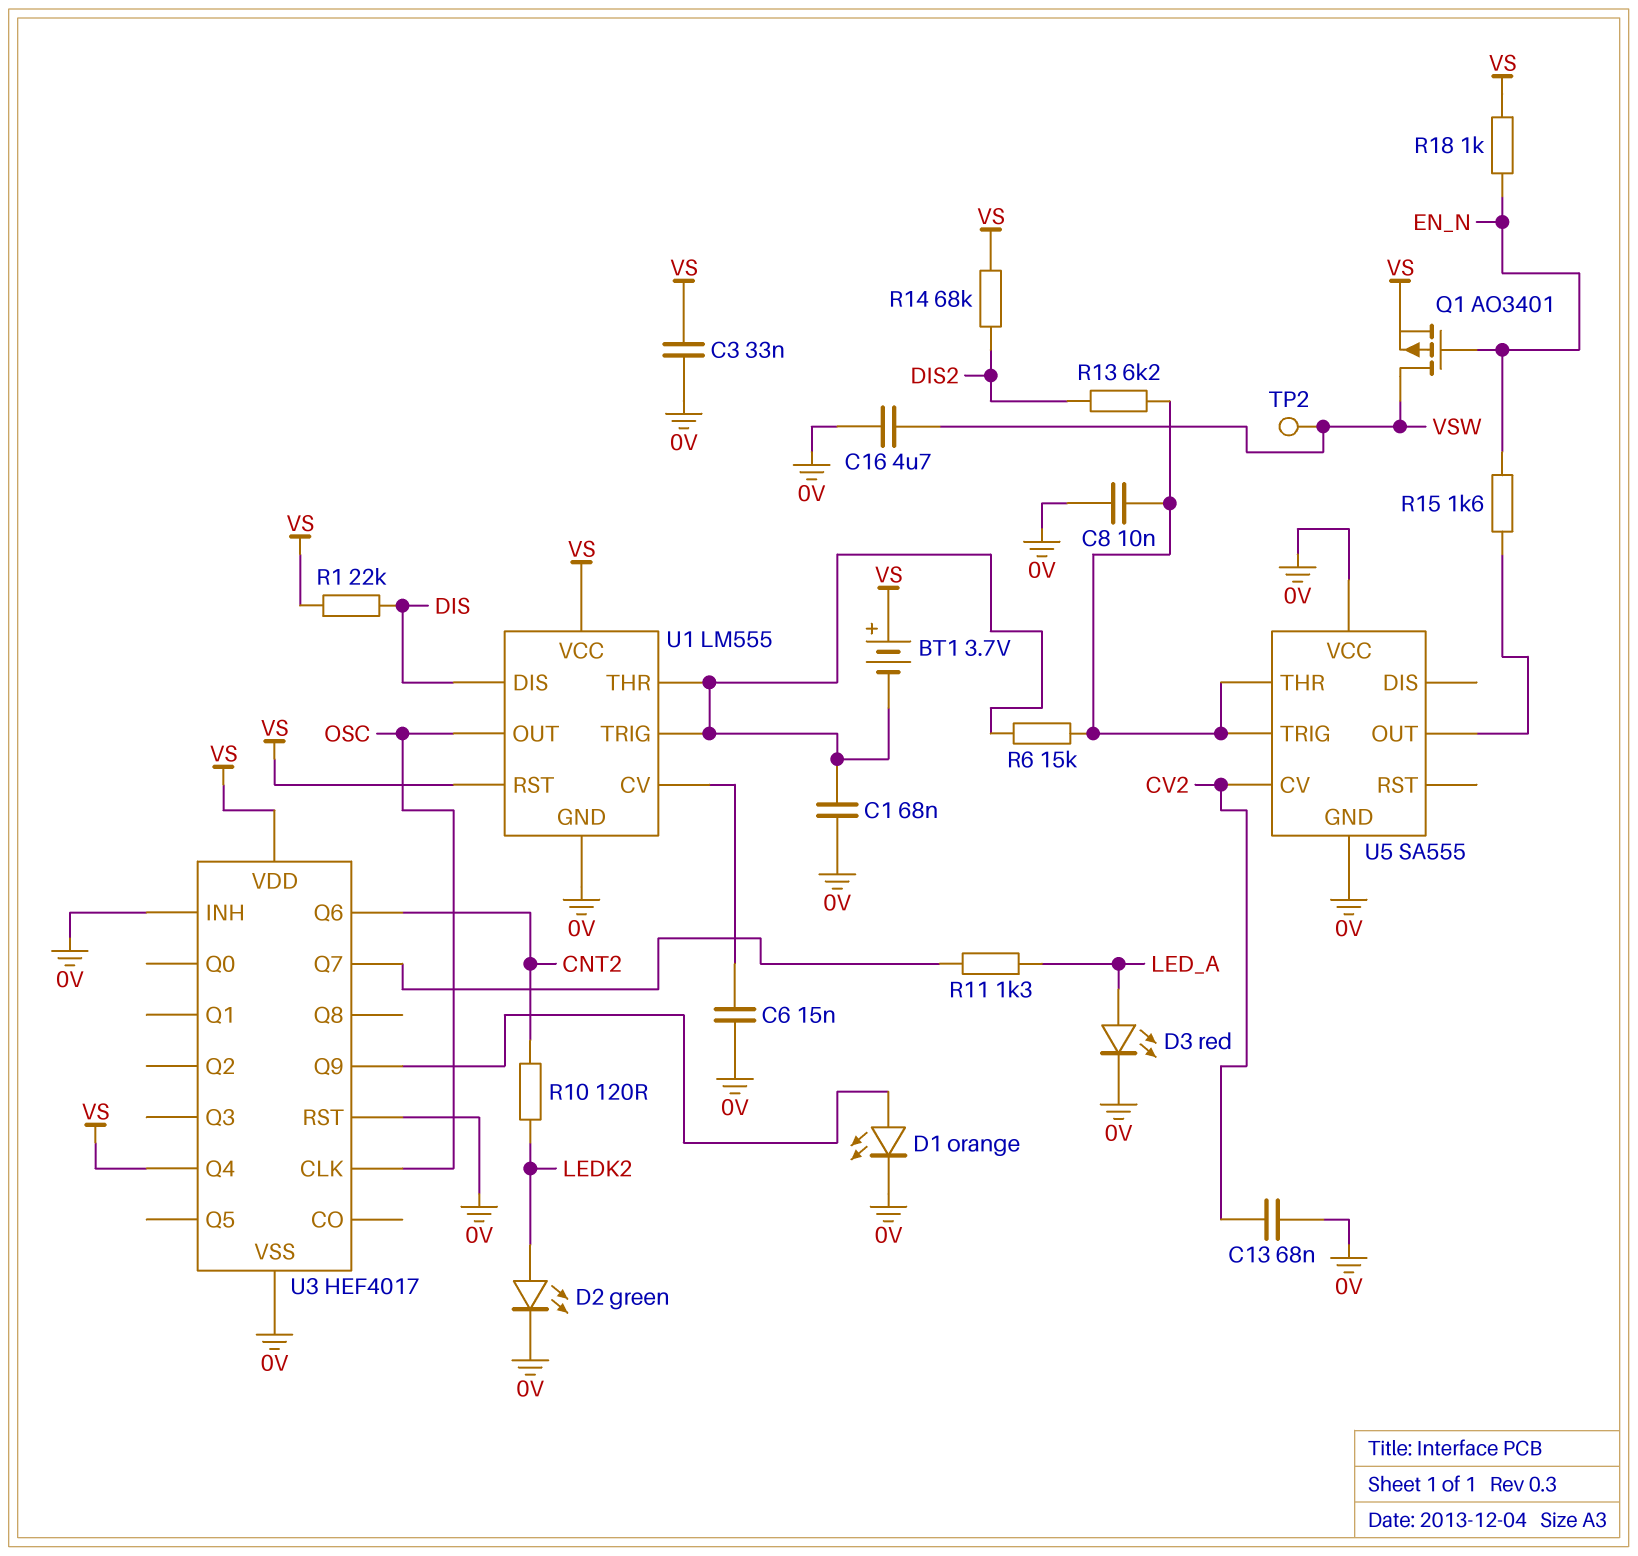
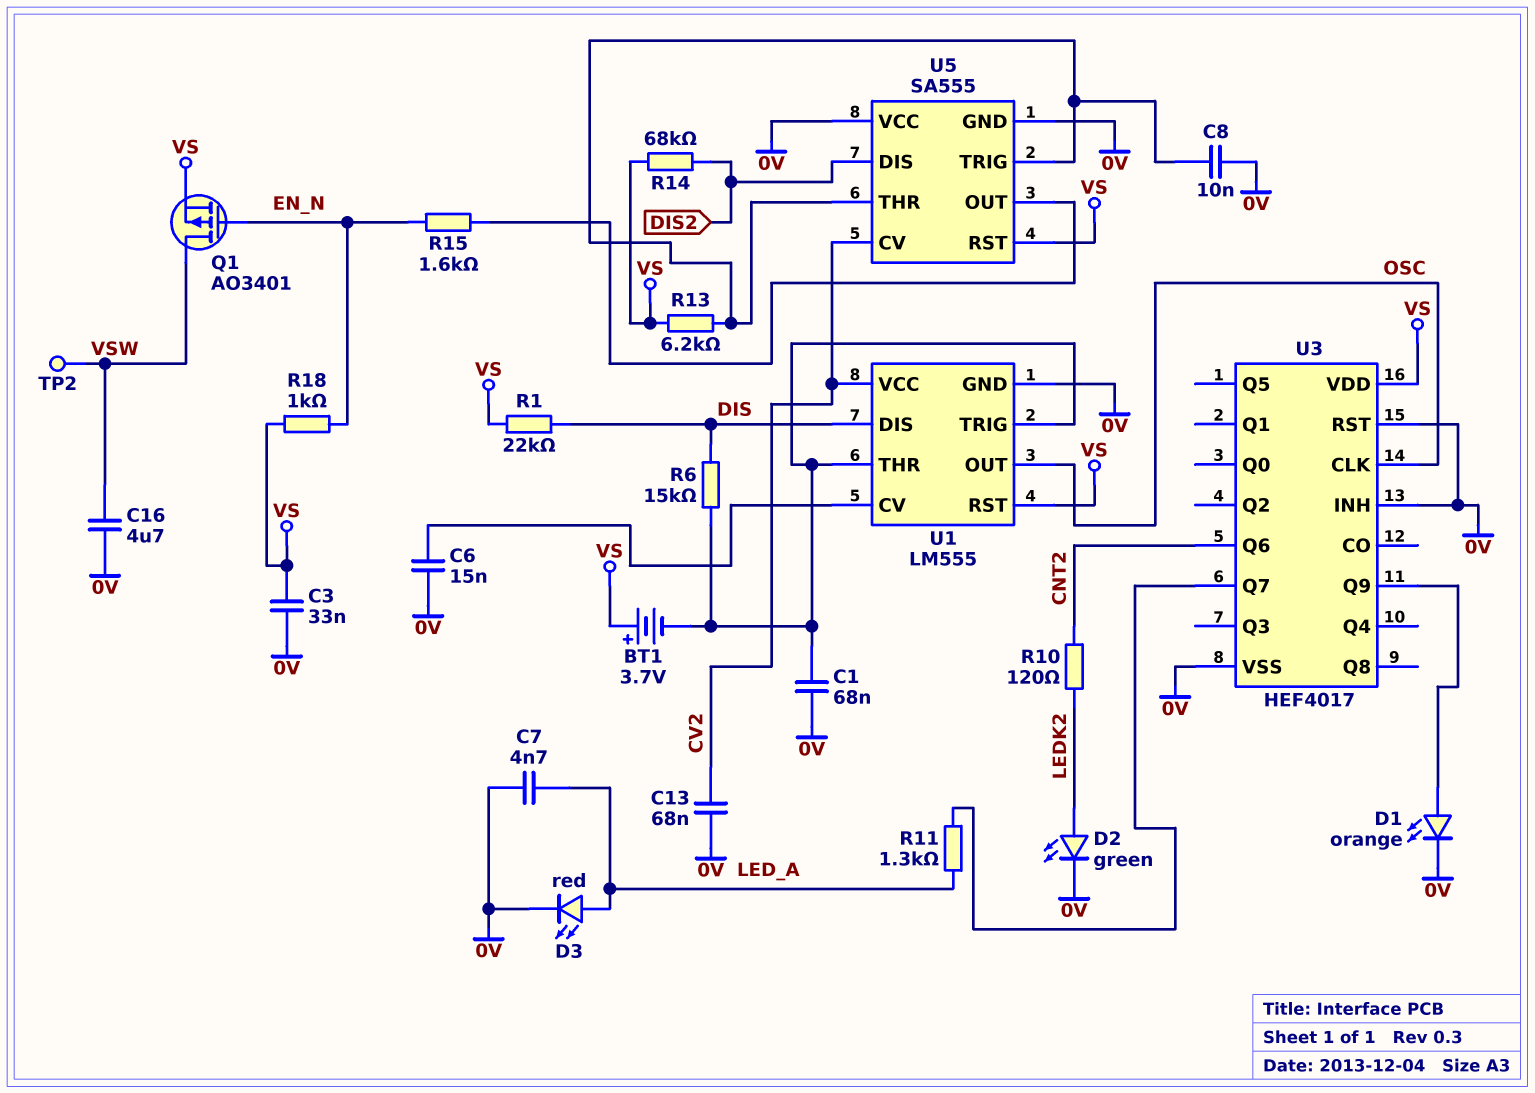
C7: none -> 4.7nF (0V, LED_A)
R6: 15k (U1/THR, U5/THR) -> 15k (DIS, U1/THR)
R13: 6.2k (DIS2, U5/THR) -> 6.2k (U5/THR, VS)
U1 pin VCC: VS -> CV2
U3 pin Q4: VS -> none
U5 pin DIS: none -> DIS2
U5 pin RST: none -> VS

